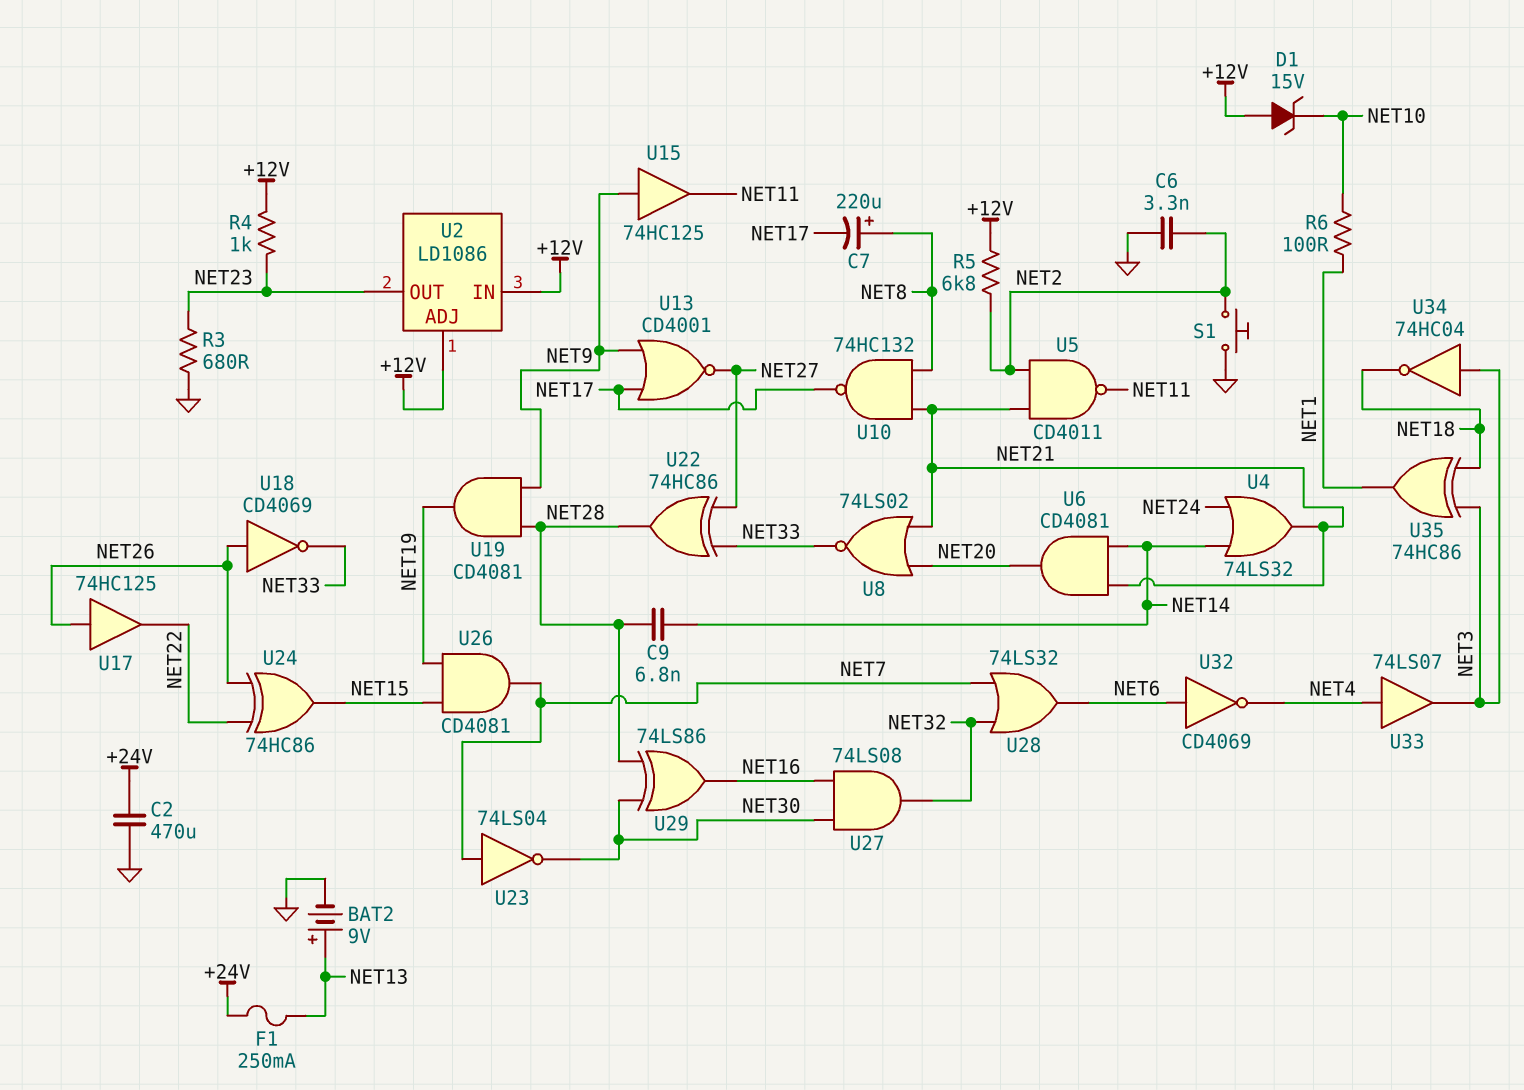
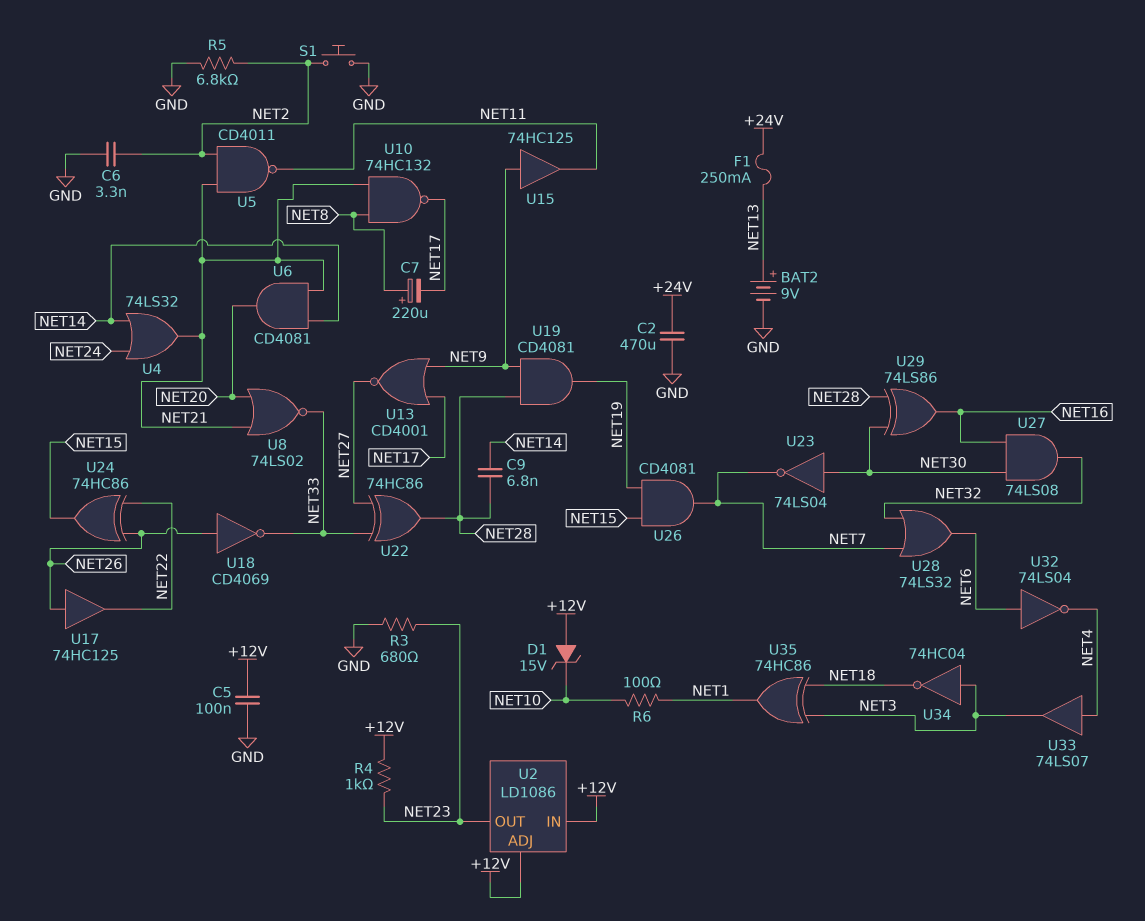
C5: none -> 100nF (+12V, GND)
R5: 6.8k (+12V, NET2) -> 6.8k (GND, NET2)
U23: NOT 74LS04 (in NET7, out NET30) -> NOT 74LS04 (in NET30, out NET7)
U32: NOT CD4069 (in NET6, out NET4) -> NOT 74LS04 (in NET6, out NET4)

